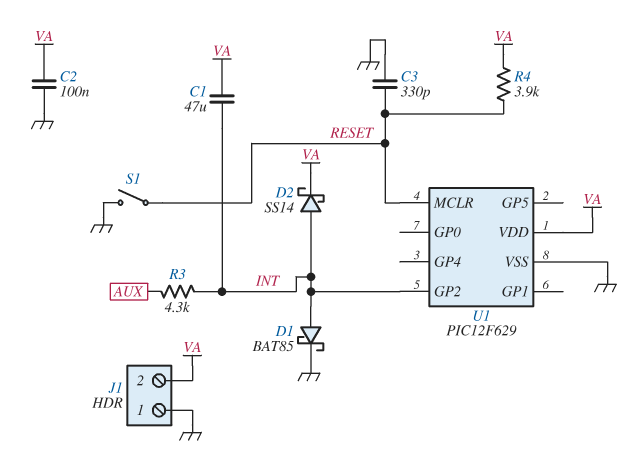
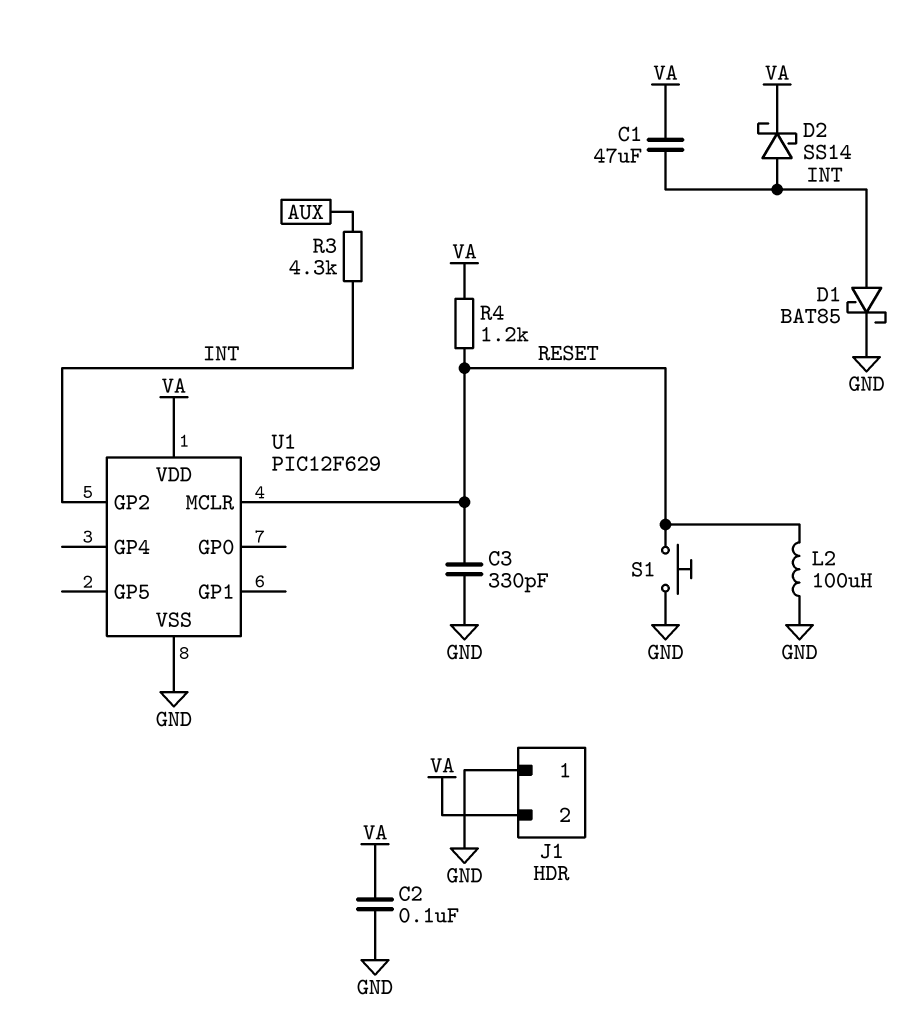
L2: none -> 100uH (GND, RESET)
R4: 3.9k (RESET, VA) -> 1.2k (RESET, VA)
S1: switch (GND, RESET) -> button (GND, RESET)

